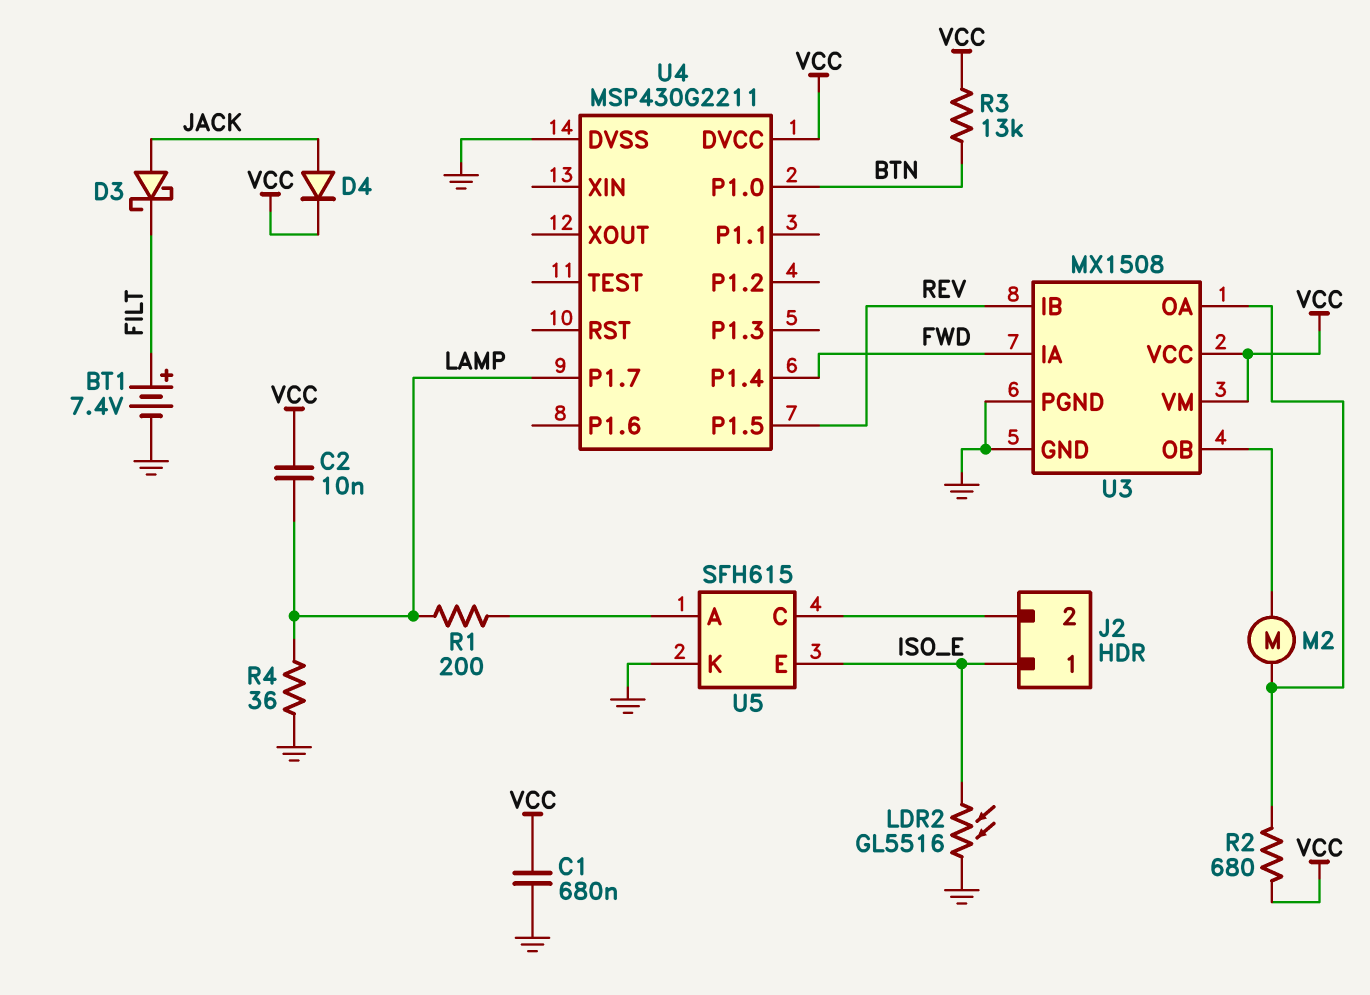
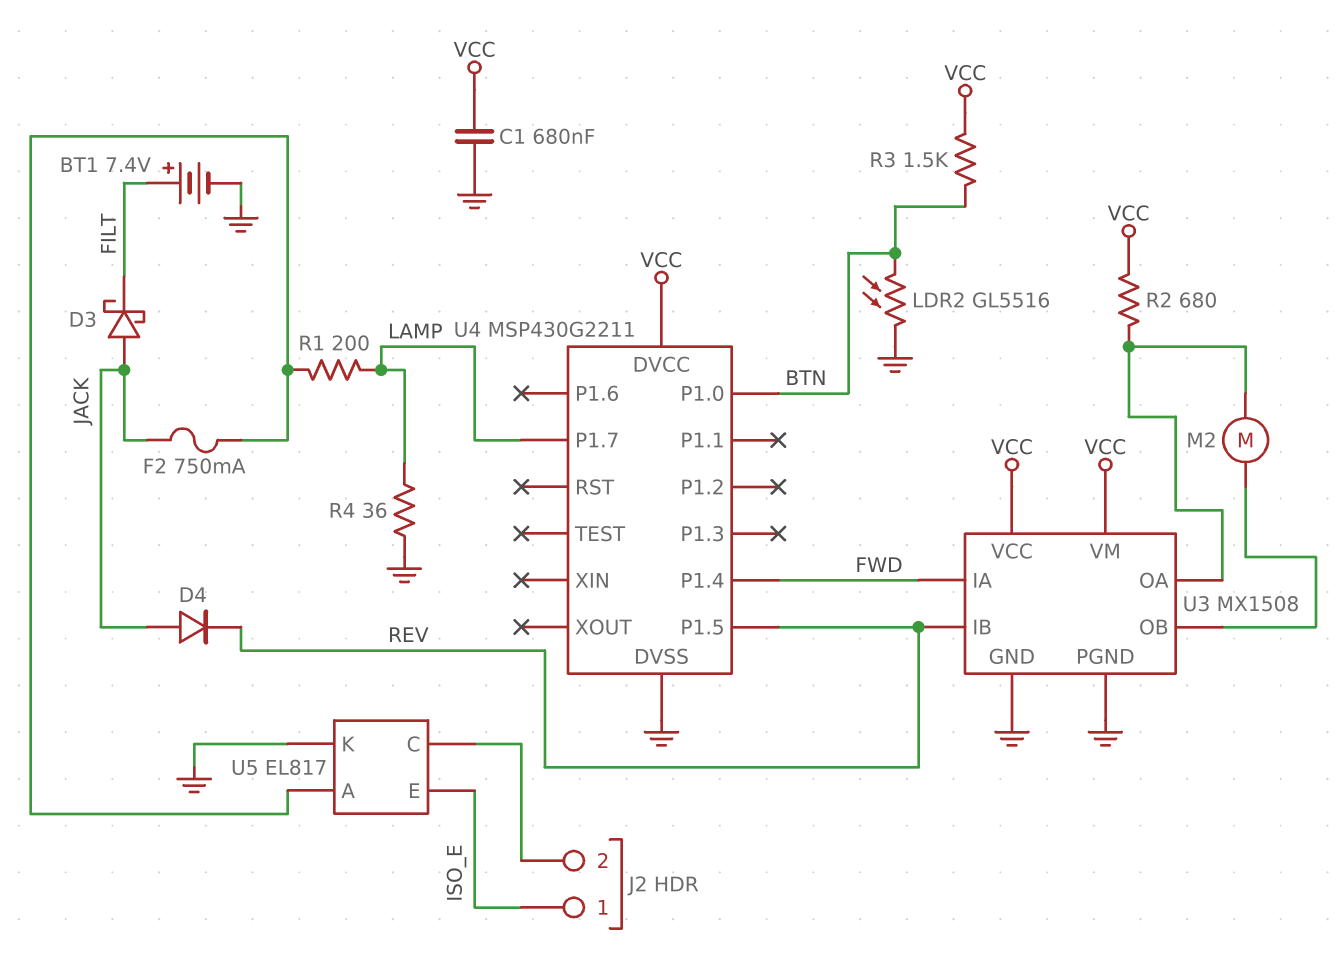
C2: 10nF (LAMP, VCC) -> none
D4: diode (A JACK, K VCC) -> diode (A JACK, K REV)
F2: none -> 750mA (JACK, U5/A)
LDR2: GL5516 (GND, ISO_E) -> GL5516 (BTN, GND)
R3: 13k (BTN, VCC) -> 1.5k (BTN, VCC)
U5: SFH615 -> EL817

